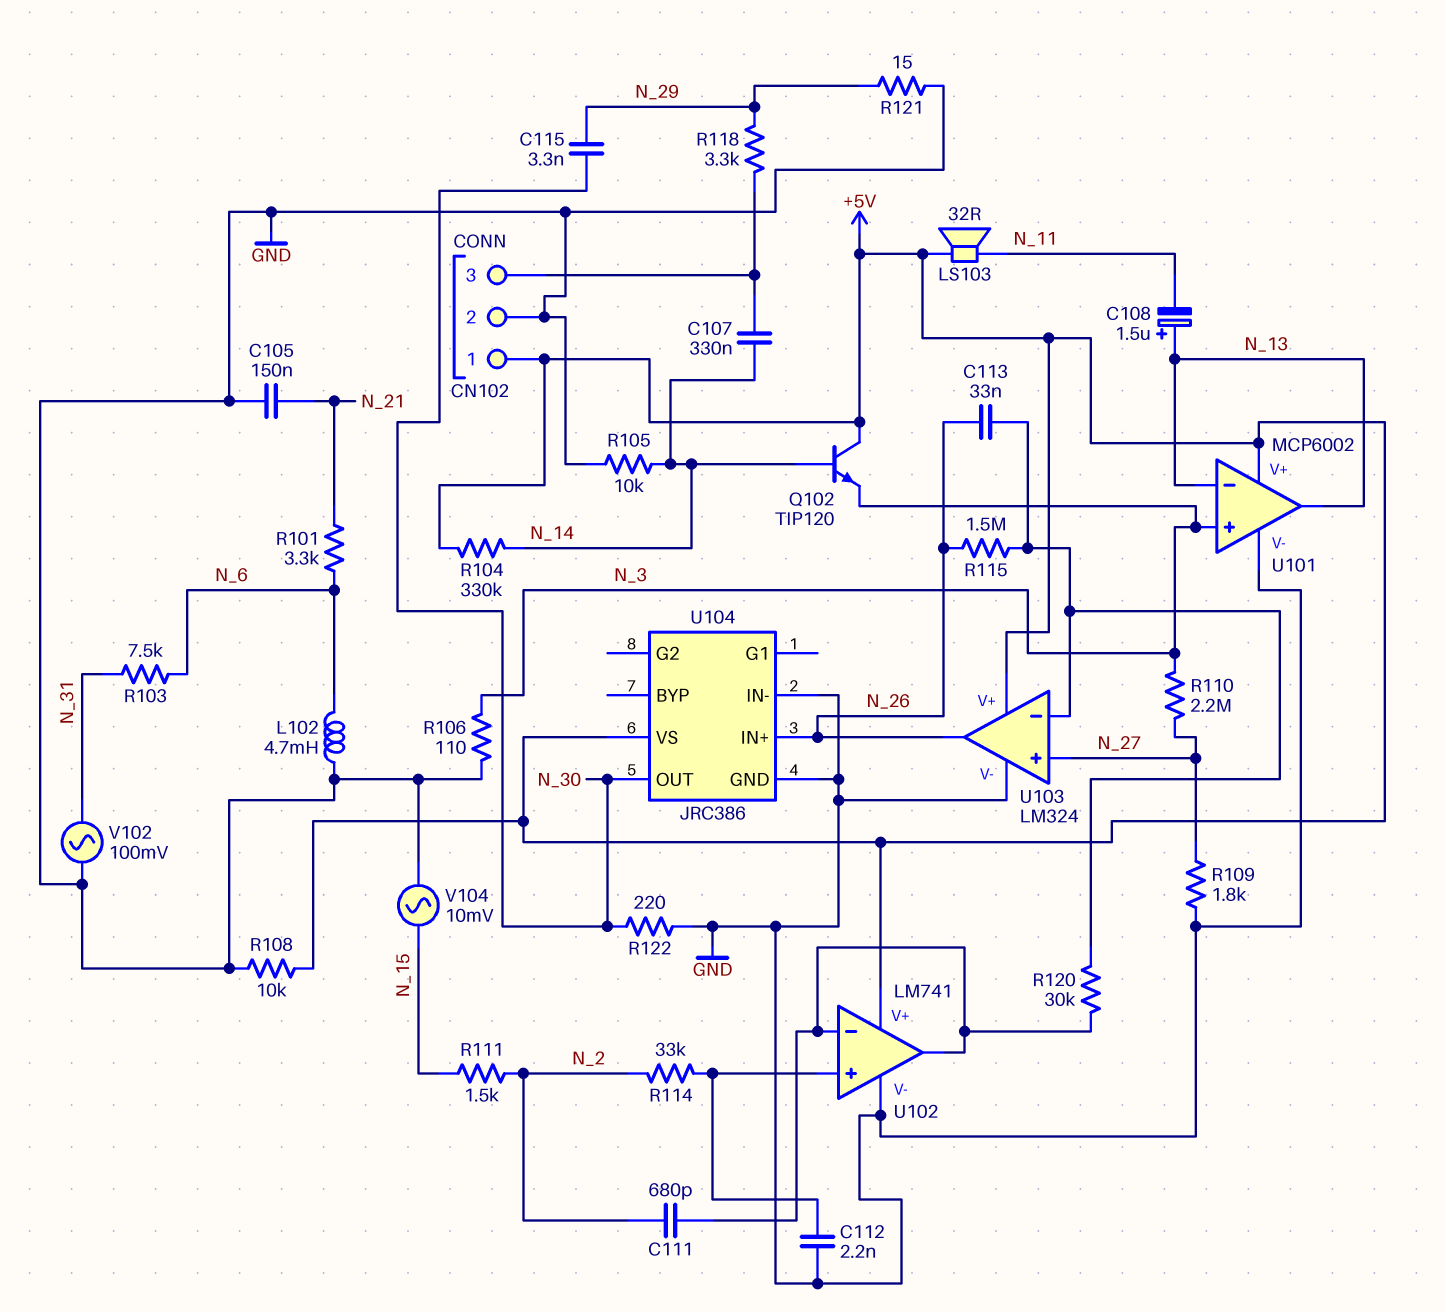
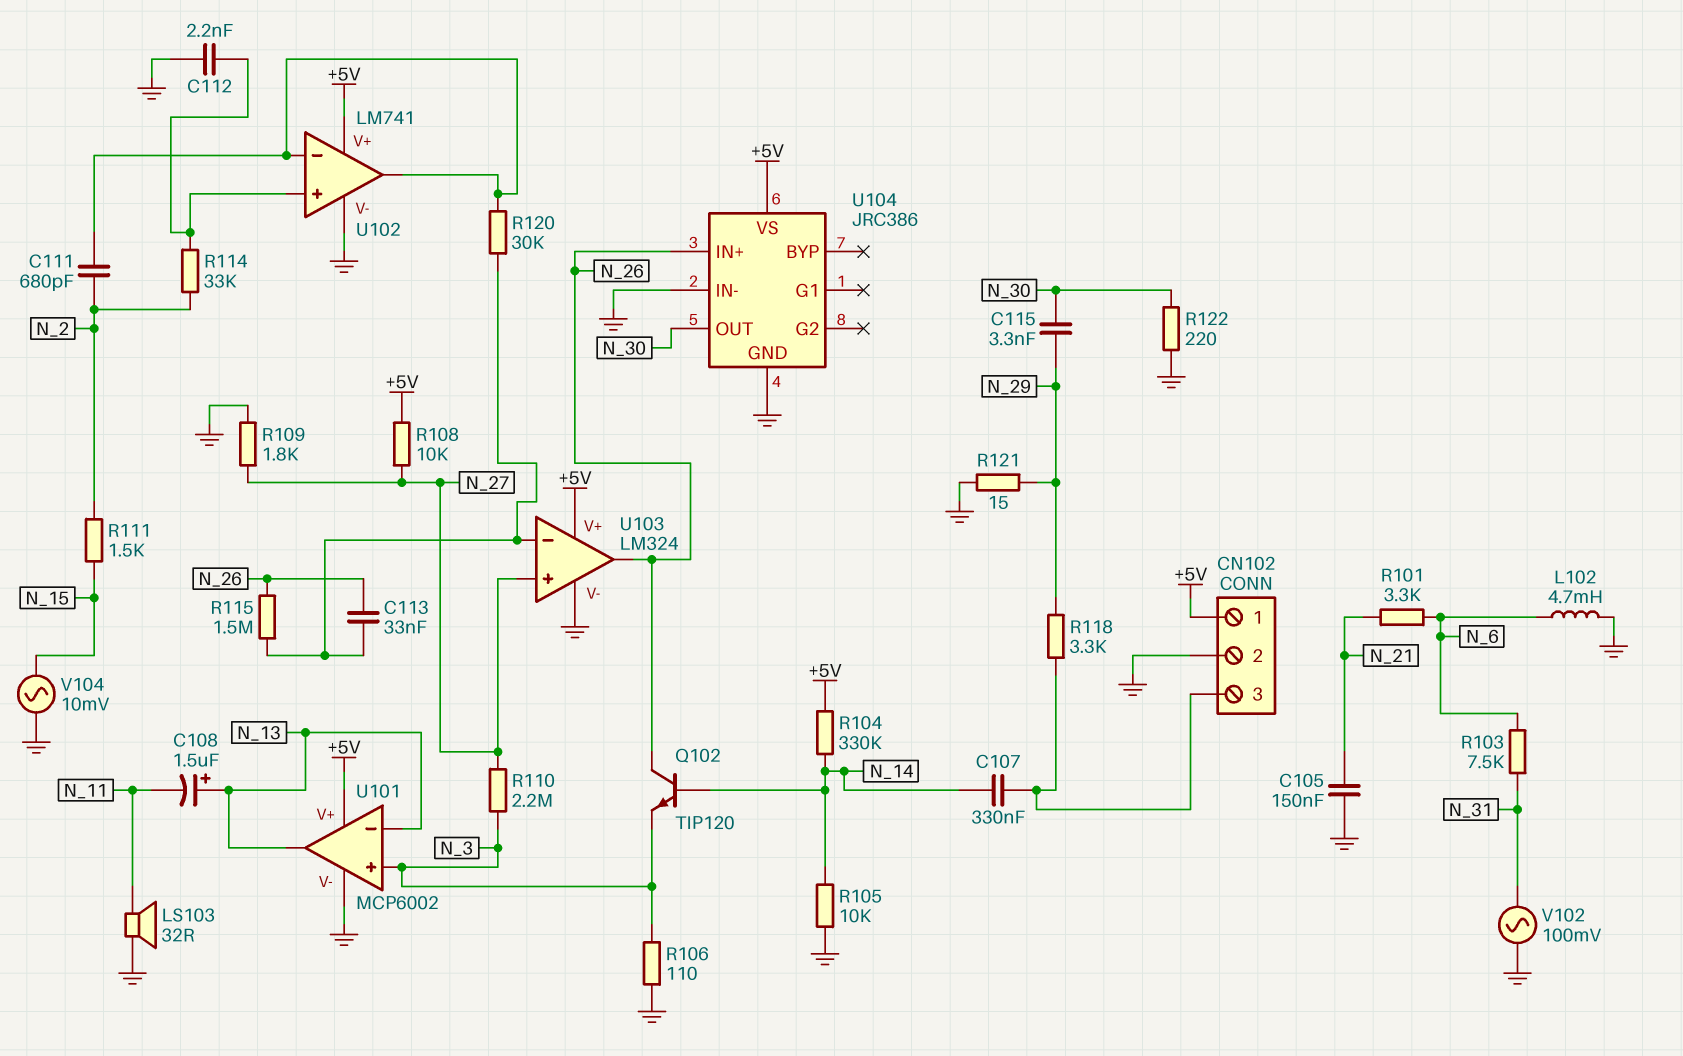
LS103: speaker 32R (+5V, N_11) -> speaker 32R (GND, N_11)
Q102: NPN TIP120 (B N_14, C +5V, E N_3) -> NPN TIP120 (B N_14, C N_26, E N_3)
R108: 10k (+5V, GND) -> 10k (+5V, N_27)

